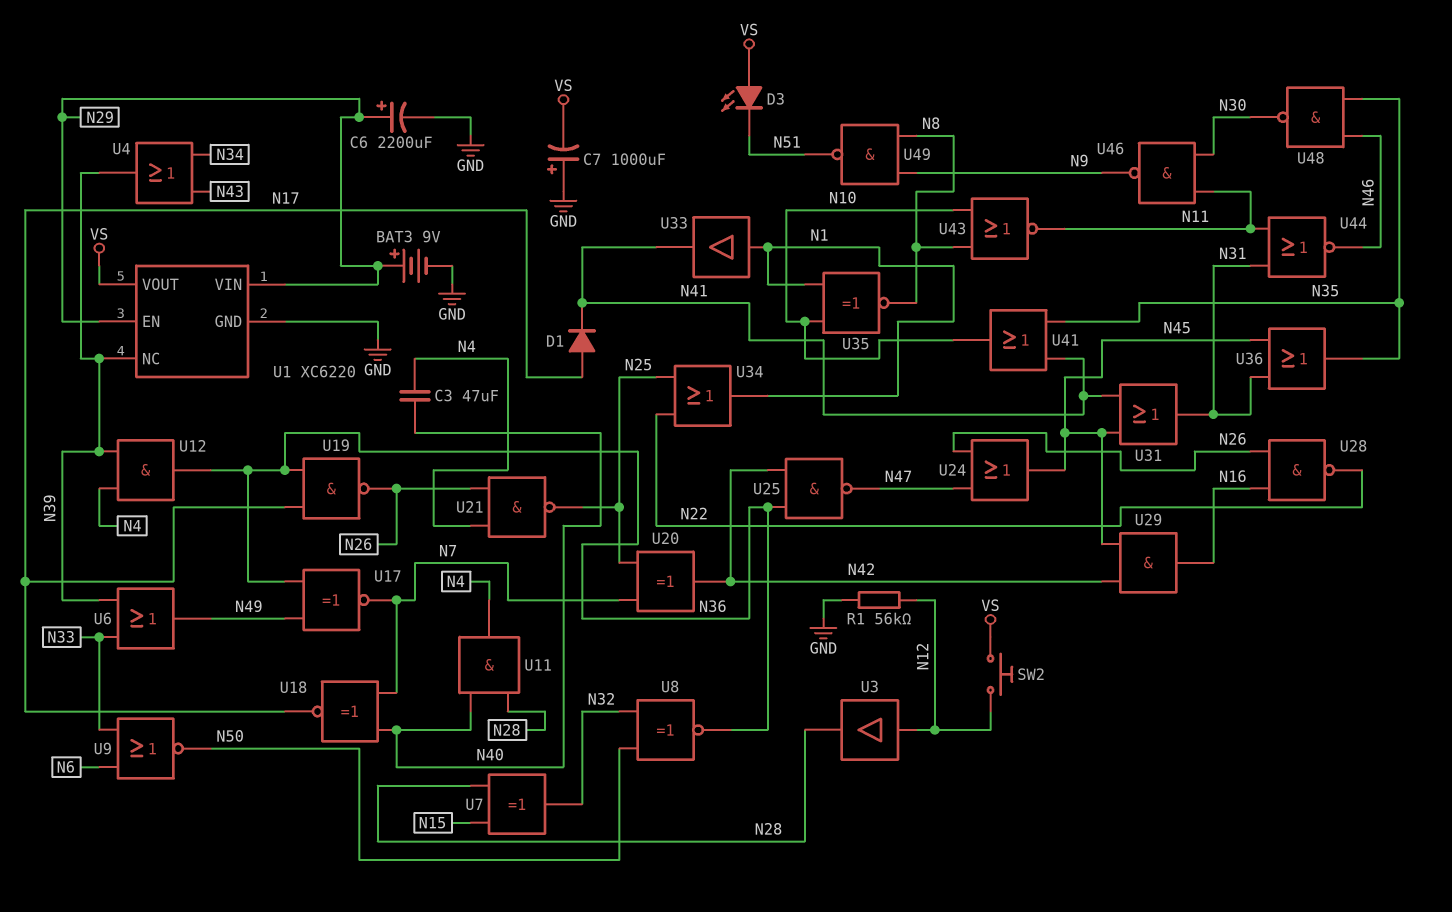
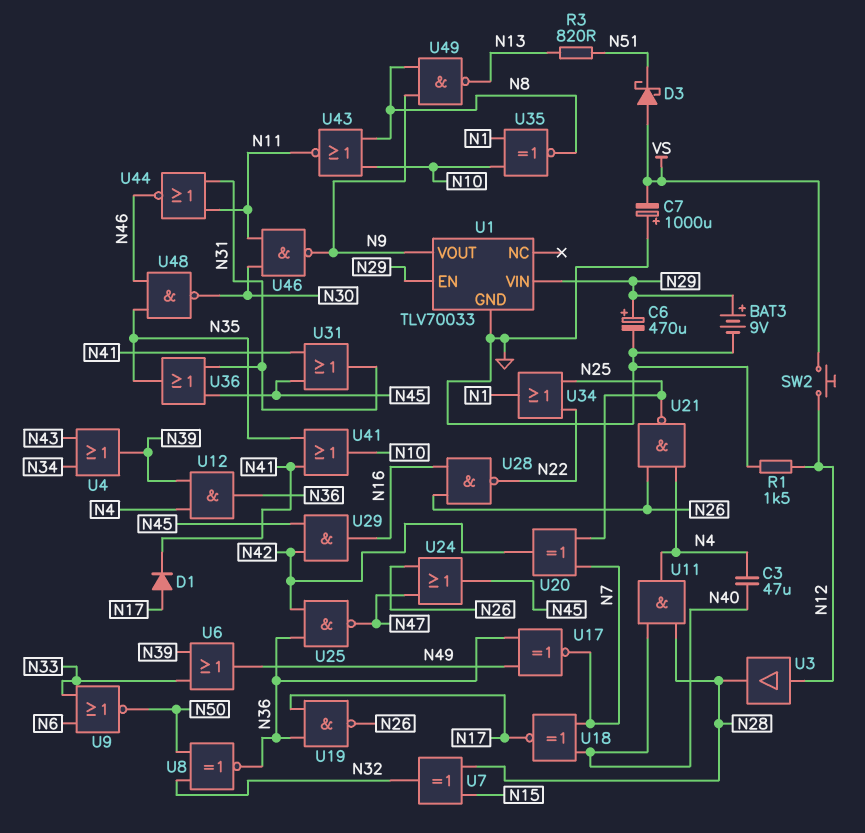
C6: 2200uF (plus N29, minus GND) -> 470uF (plus N29, minus GND)
D3: LED (A VS, K N51) -> schottky (A VS, K N51)
R1: 56k (GND, N12) -> 1.5k (GND, N12)
R3: none -> 820 (N13, N51)
U1: XC6220 -> TLV70033
U1 pin NC: N39 -> none
U1 pin VOUT: VS -> N9
U33: buffer (in N1, out N41) -> none
U49: NAND (in N8, in N9, out N51) -> NAND (in N8, in N9, out N13)

